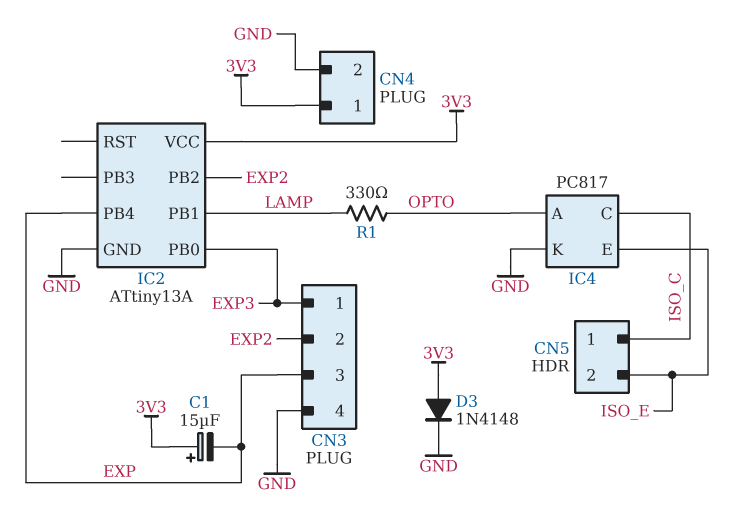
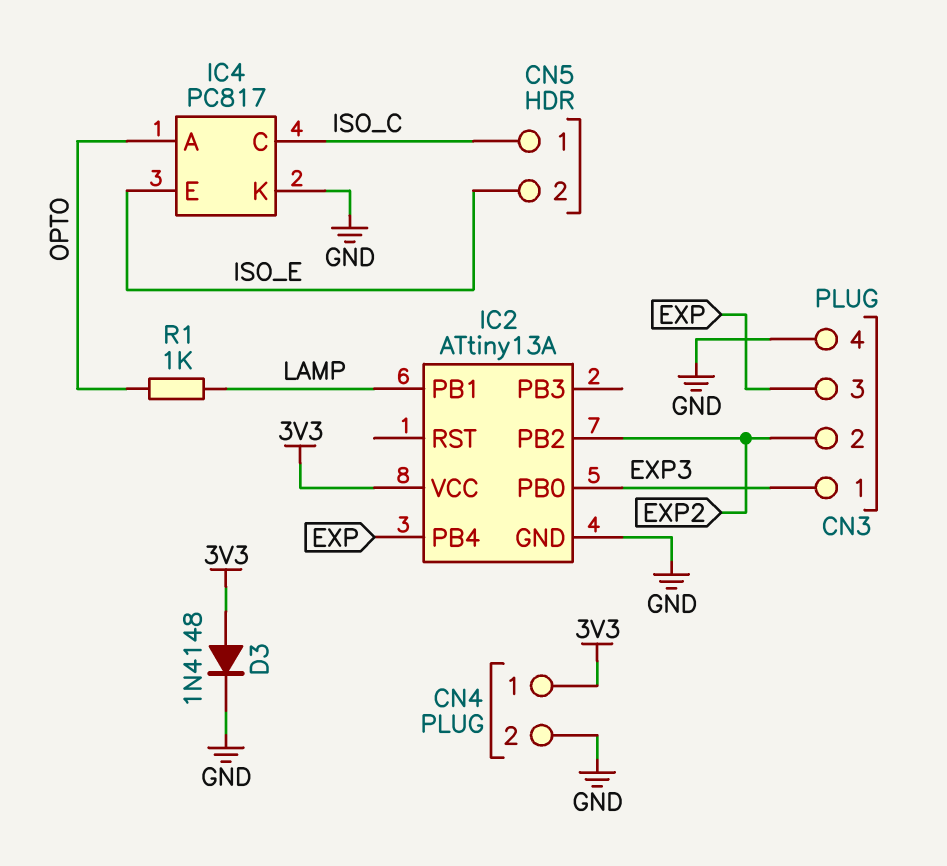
C1: 15uF (plus 3V3, minus EXP) -> none
R1: 330 (LAMP, OPTO) -> 1k (LAMP, OPTO)

